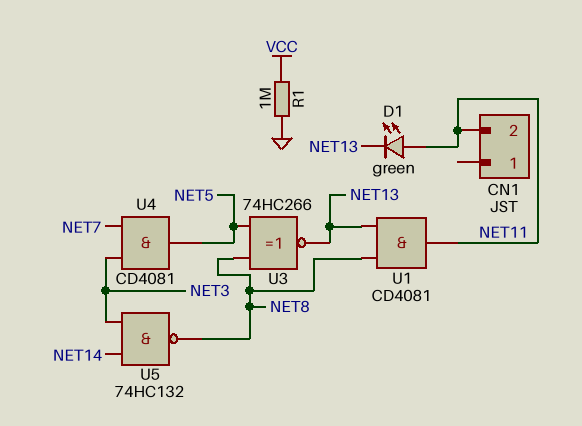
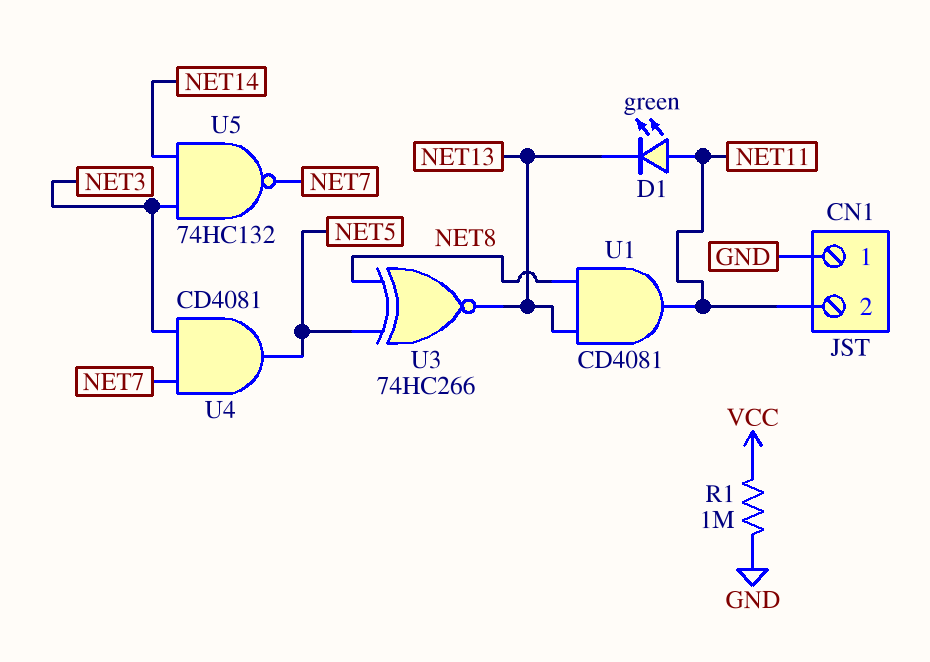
CN1 pin 1: none -> GND
U5: NAND 74HC132 (in NET3, in NET14, out NET8) -> NAND 74HC132 (in NET3, in NET14, out NET7)

